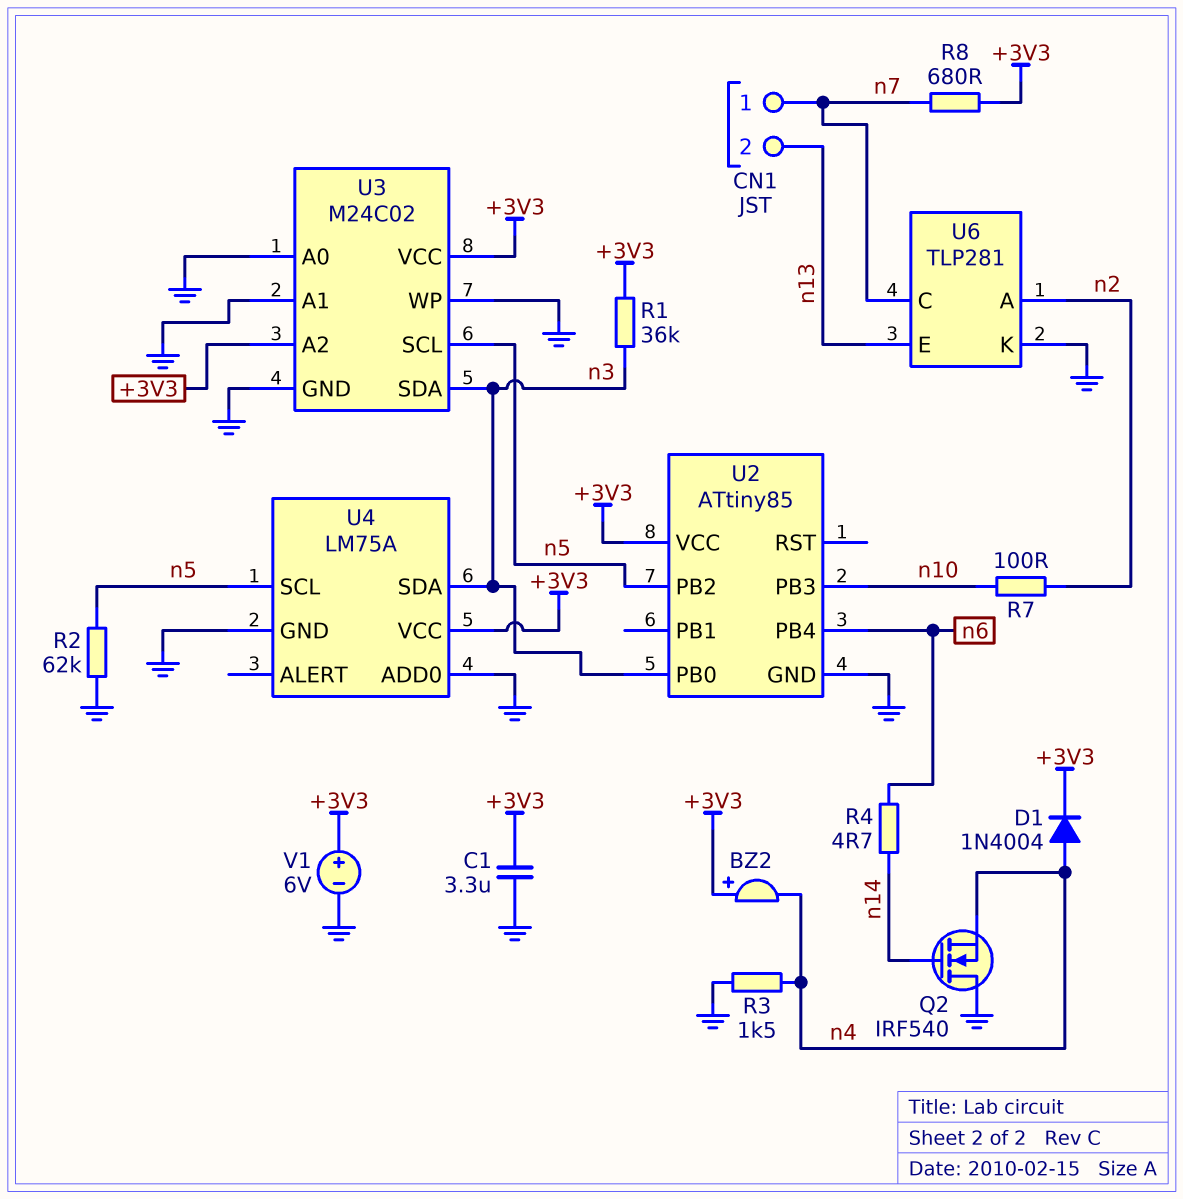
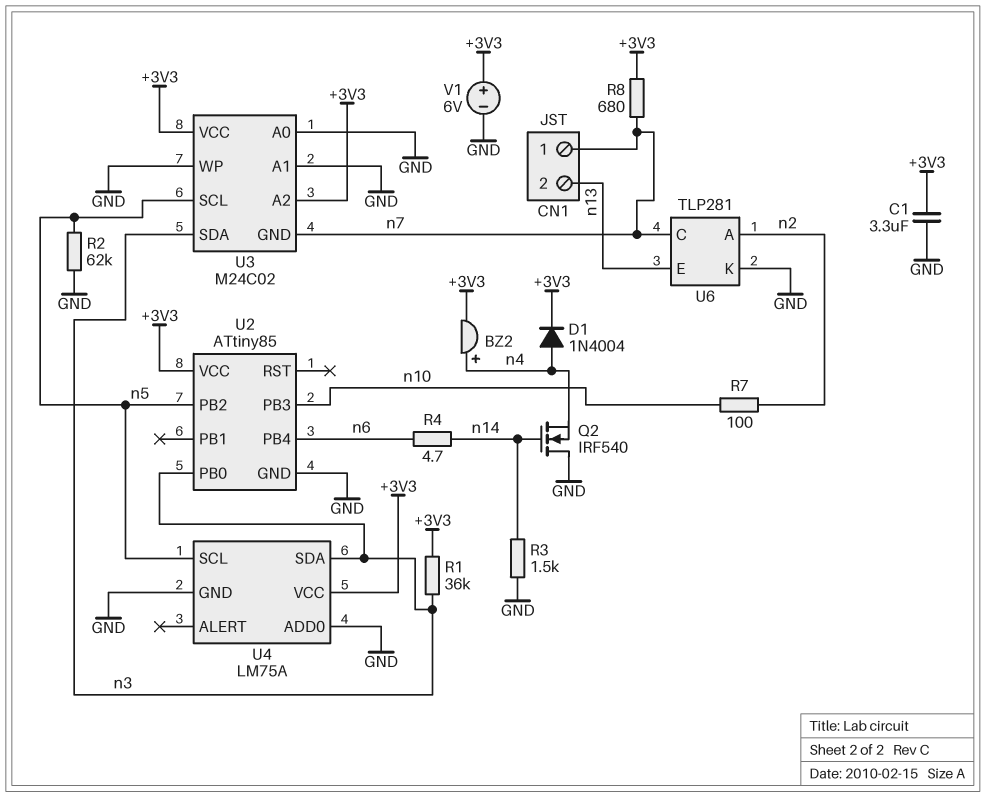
BZ2: buzzer (plus +3V3, minus n4) -> buzzer (plus n4, minus +3V3)
R3: 1.5k (GND, n4) -> 1.5k (GND, n14)
U3 pin GND: GND -> n7

